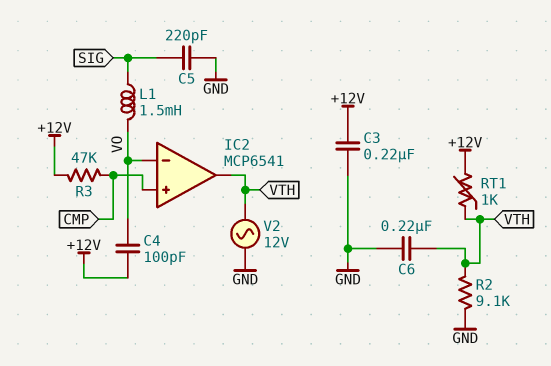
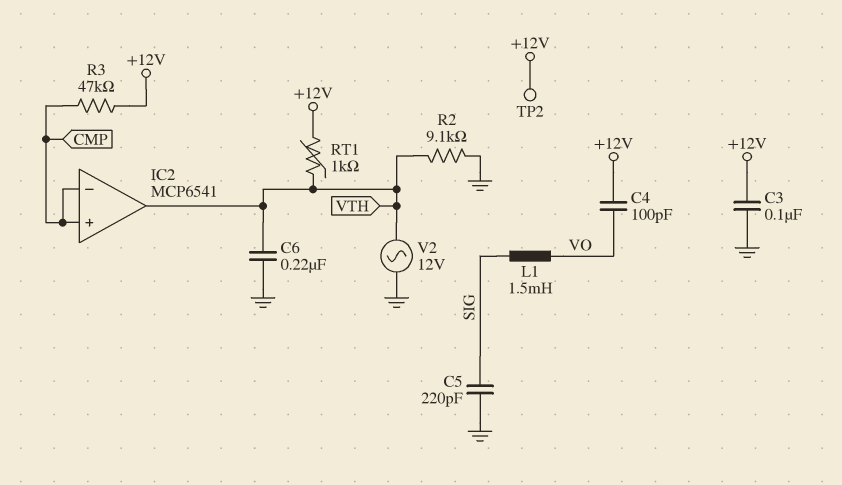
C3: 220nF (+12V, GND) -> 100nF (+12V, GND)
IC2 pin in-: VO -> CMP
TP2: none -> test point (+12V)

